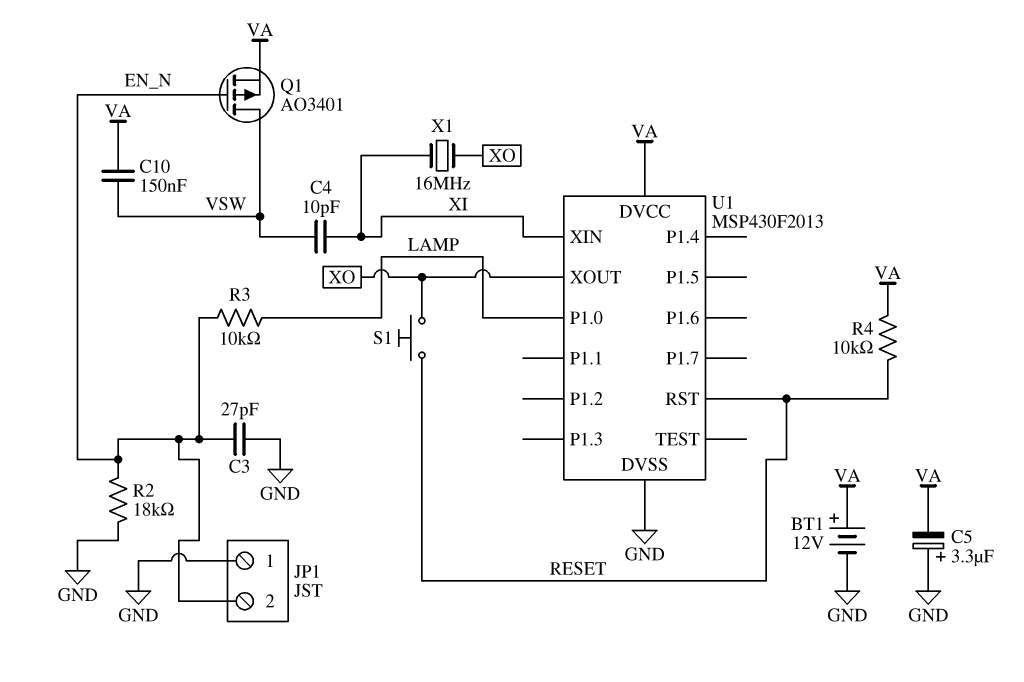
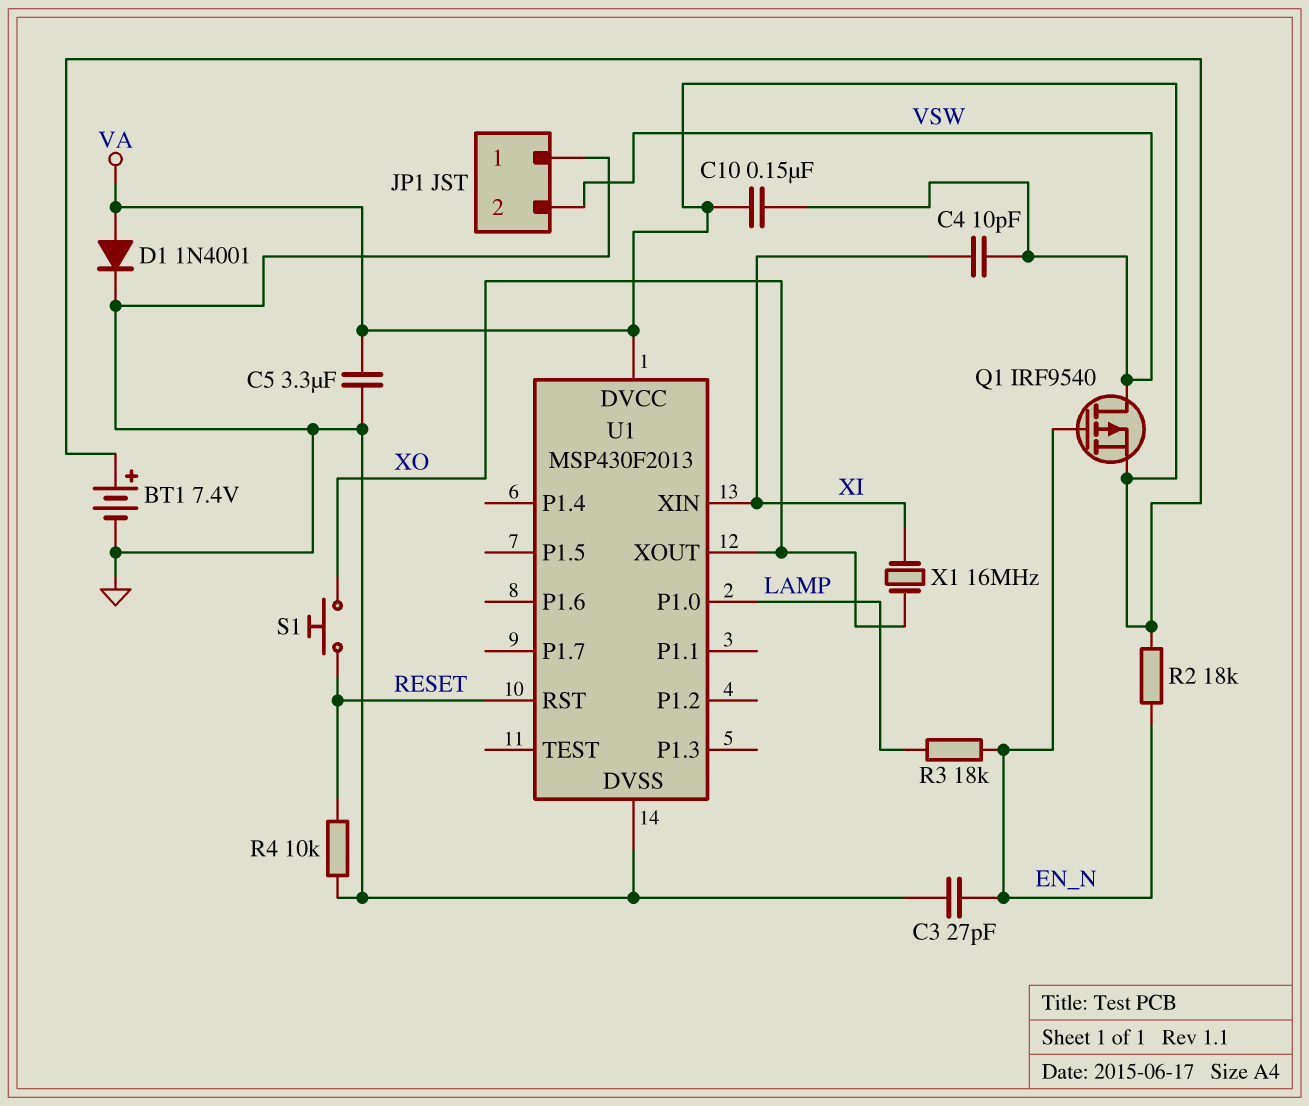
BT1: 12V (plus VA, minus GND) -> 7.4V (plus VA, minus GND)
C5: 3.3uF (plus GND, minus VA) -> 3.3uF (GND, VA)
D1: none -> diode 1N4001 (A VA, K GND)
JP1 pin 2: EN_N -> VSW
Q1: PMOS AO3401 (G EN_N, D VSW, S VA) -> PMOS IRF9540 (G EN_N, D VSW, S VA)
R2: 18k (EN_N, GND) -> 18k (EN_N, VA)
R3: 10k (EN_N, LAMP) -> 18k (EN_N, LAMP)
R4: 10k (RESET, VA) -> 10k (GND, RESET)

